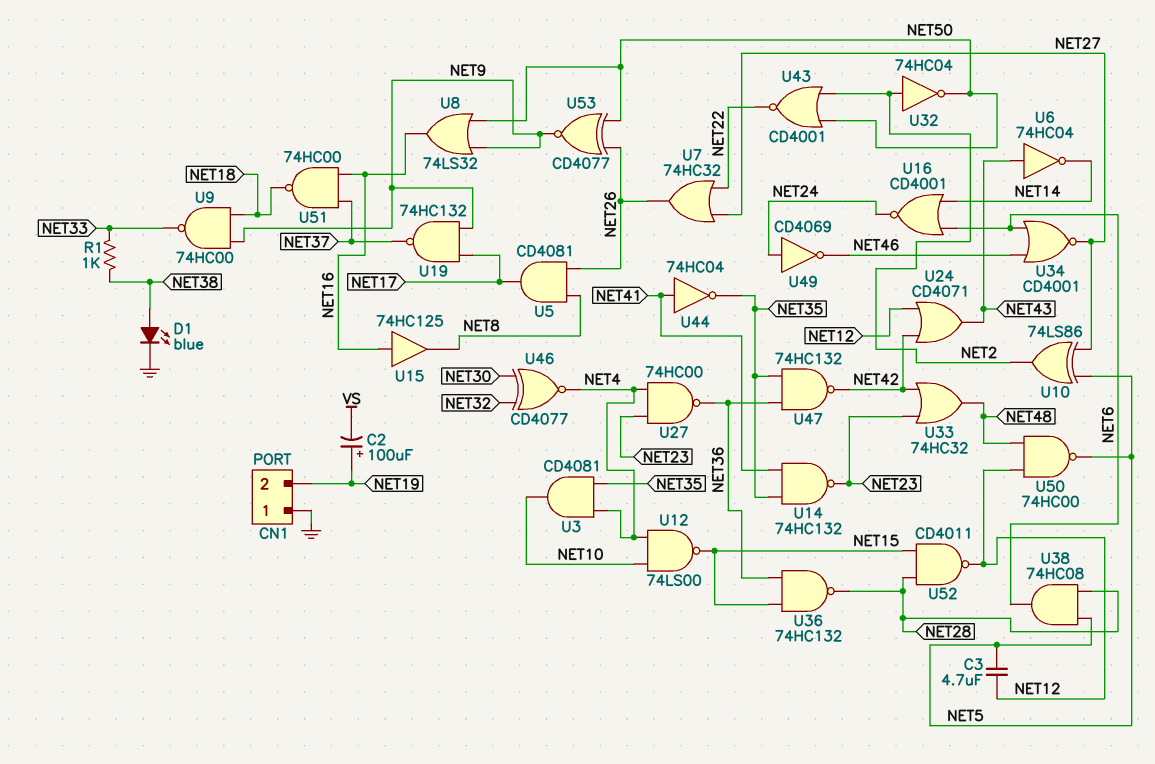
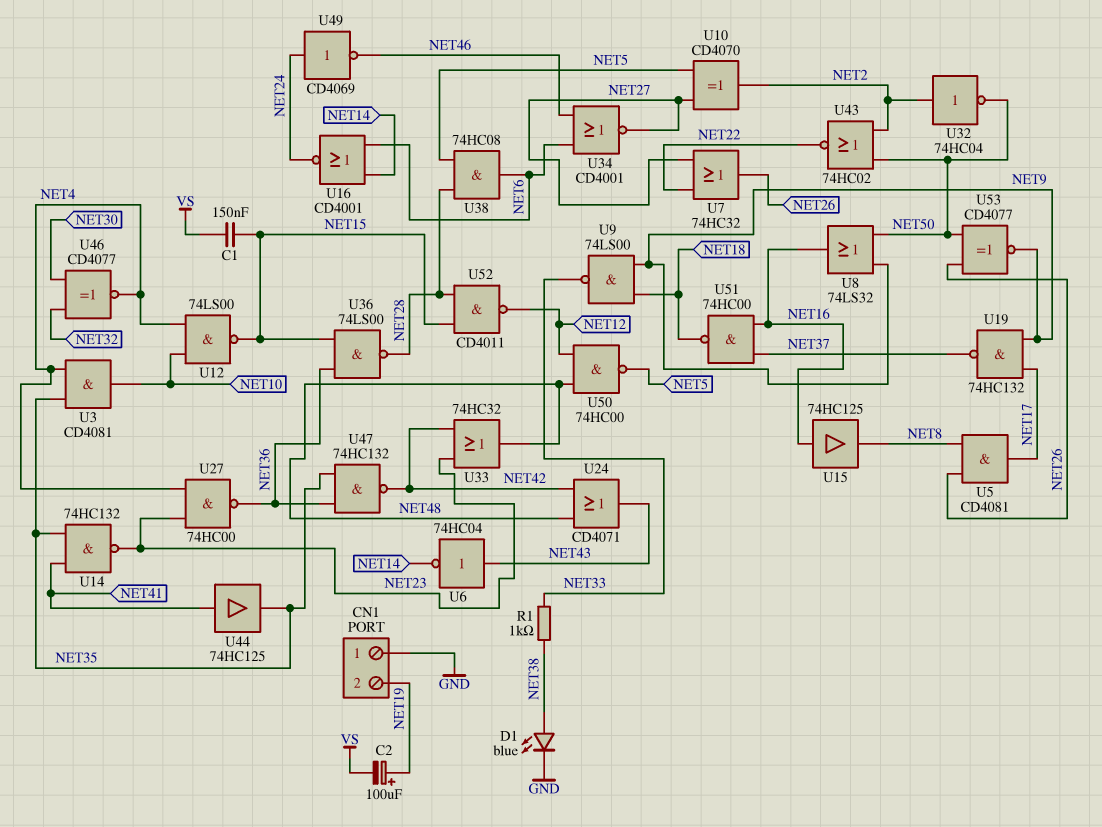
C1: none -> 150nF (NET15, VS)
C3: 4.7uF (NET5, NET12) -> none
U9: NAND 74HC00 (in NET9, in NET18, out NET33) -> NAND 74LS00 (in NET9, in NET18, out NET33)
U10: XOR 74LS86 (in NET5, in NET27, out NET2) -> XOR CD4070 (in NET5, in NET27, out NET2)
U24: OR CD4071 (in NET12, in NET42, out NET43) -> OR CD4071 (in NET42, in NET48, out NET43)
U36: NAND 74HC132 (in NET15, in NET36, out NET28) -> NAND 74LS00 (in NET15, in NET36, out NET28)
U43: NOR CD4001 (in NET2, in NET50, out NET22) -> NOR 74HC02 (in NET2, in NET50, out NET22)
U44: NOT 74HC04 (in NET41, out NET35) -> buffer 74HC125 (in NET41, out NET35)

